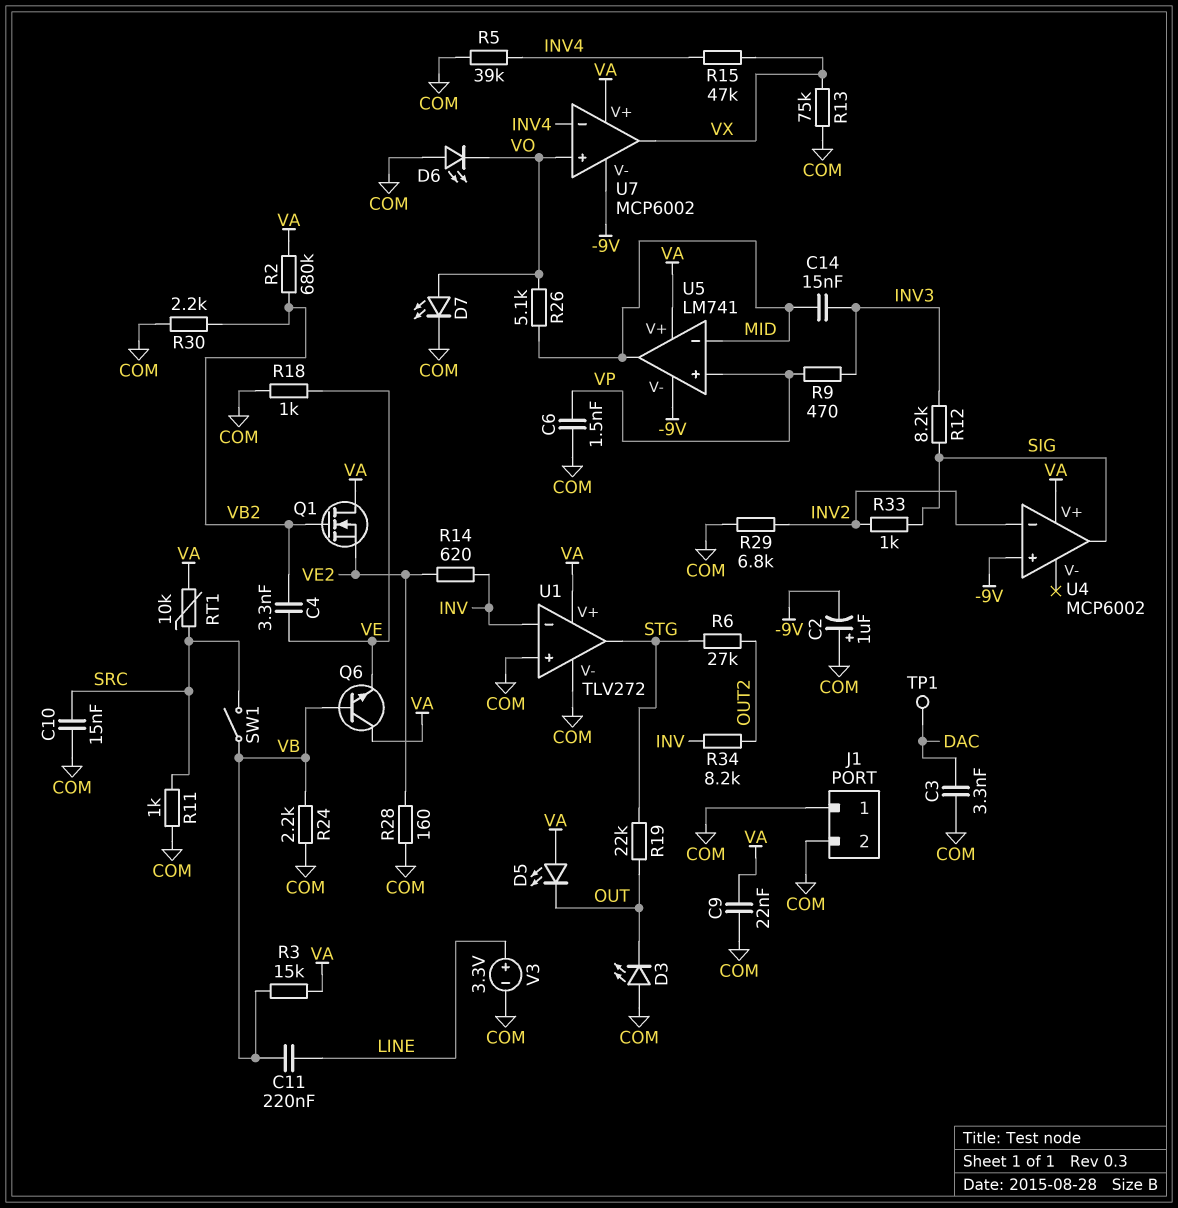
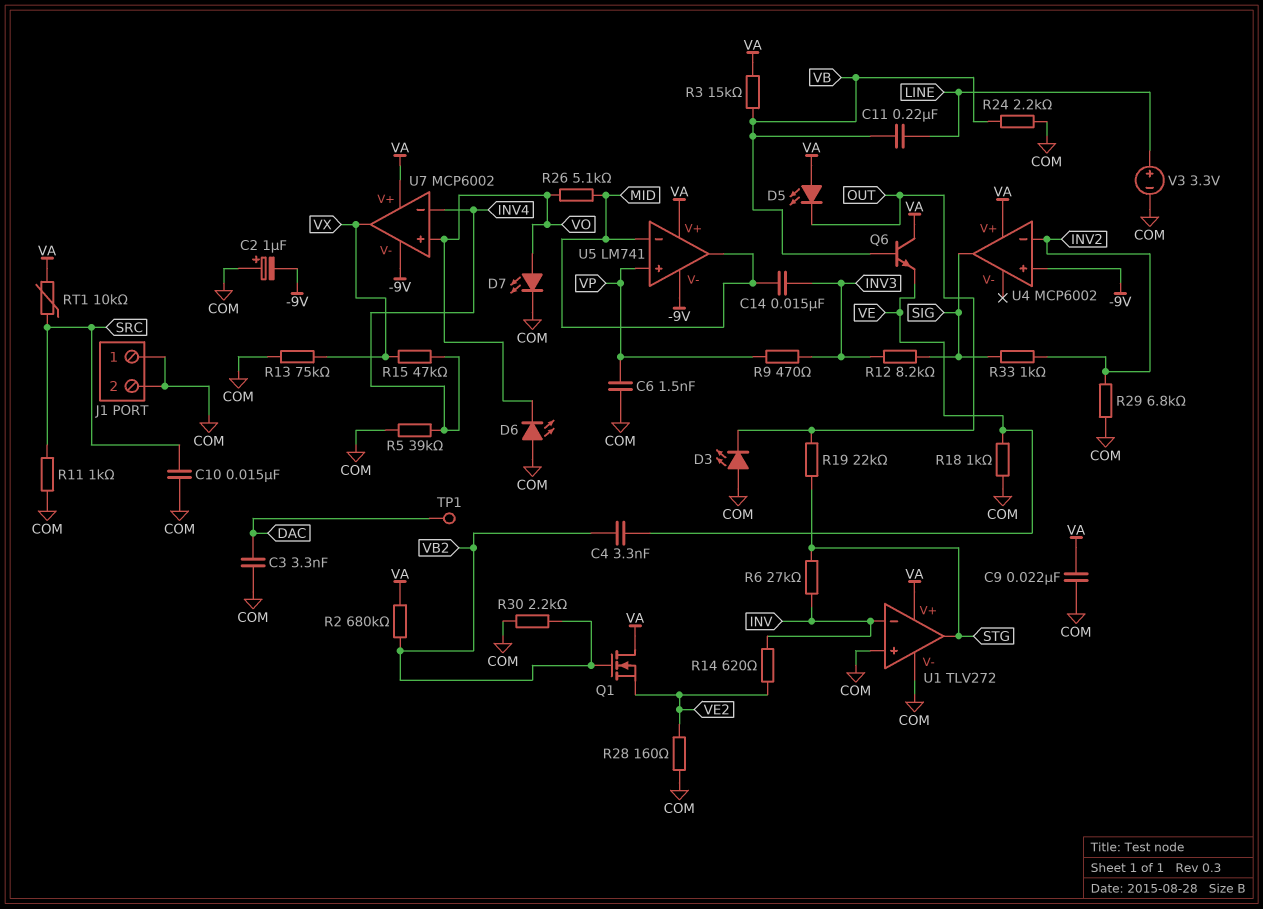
R6: 27k (OUT2, STG) -> 27k (INV, STG)
R34: 8.2k (INV, OUT2) -> none
SW1: switch (SRC, VB) -> none

